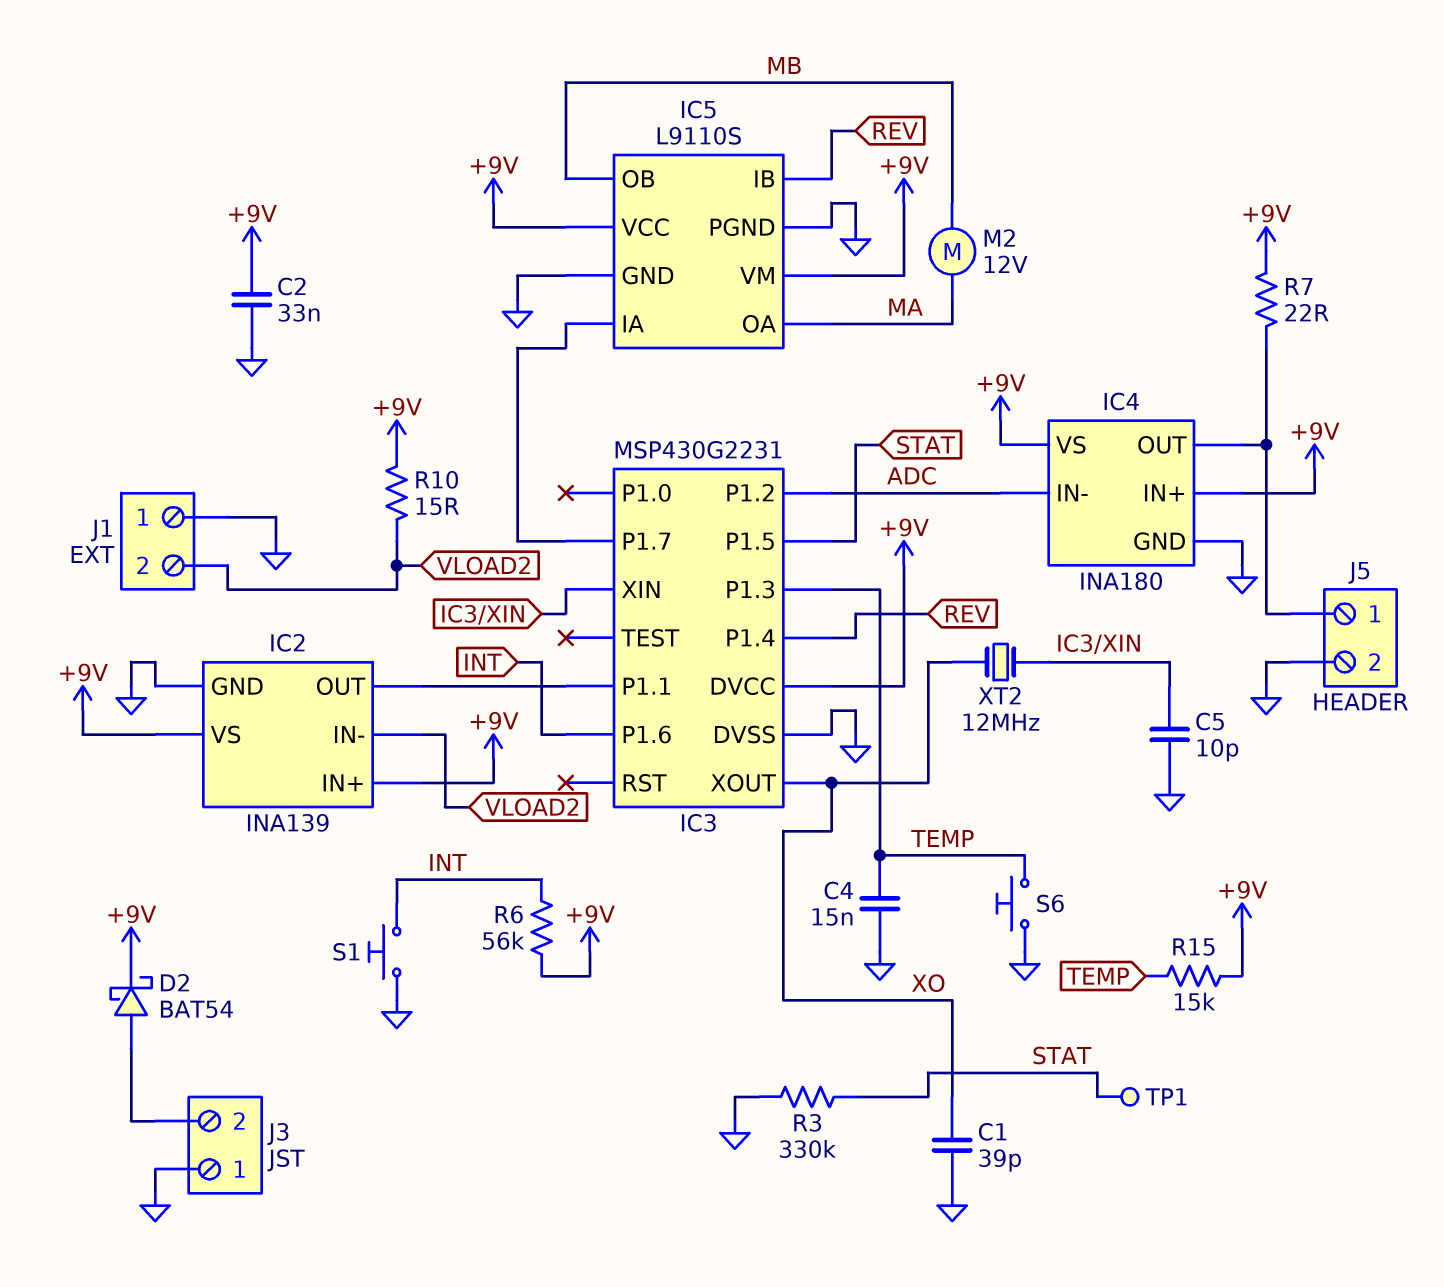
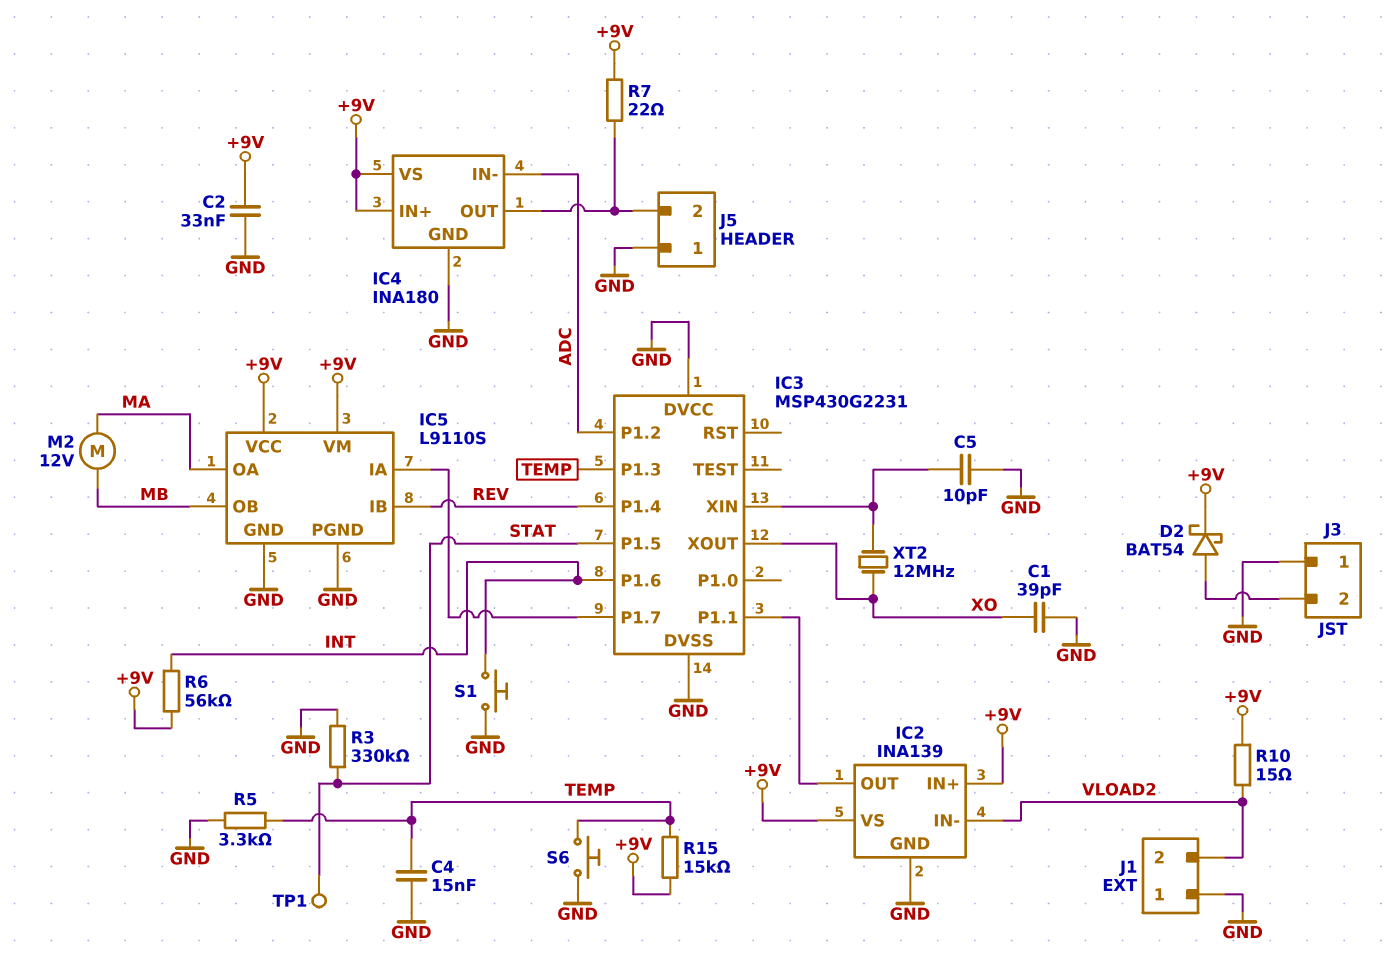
IC3 pin DVCC: +9V -> GND
J5 pin 1: IC4/OUT -> GND
J5 pin 2: GND -> IC4/OUT
R5: none -> 3.3k (GND, TEMP)

